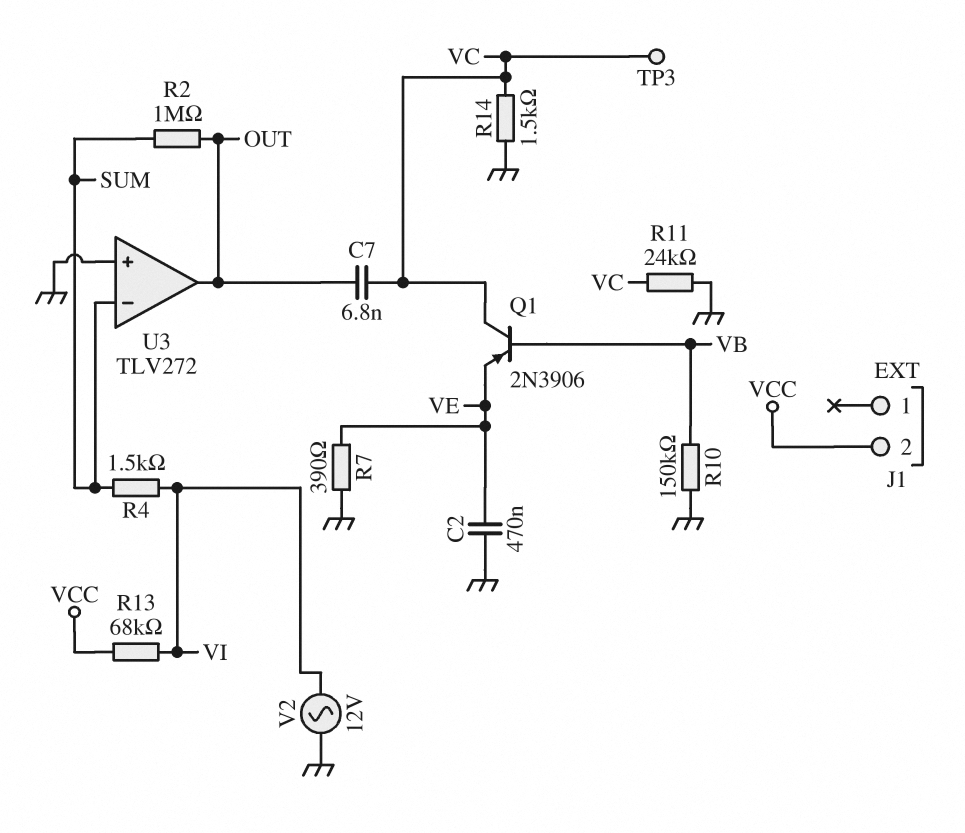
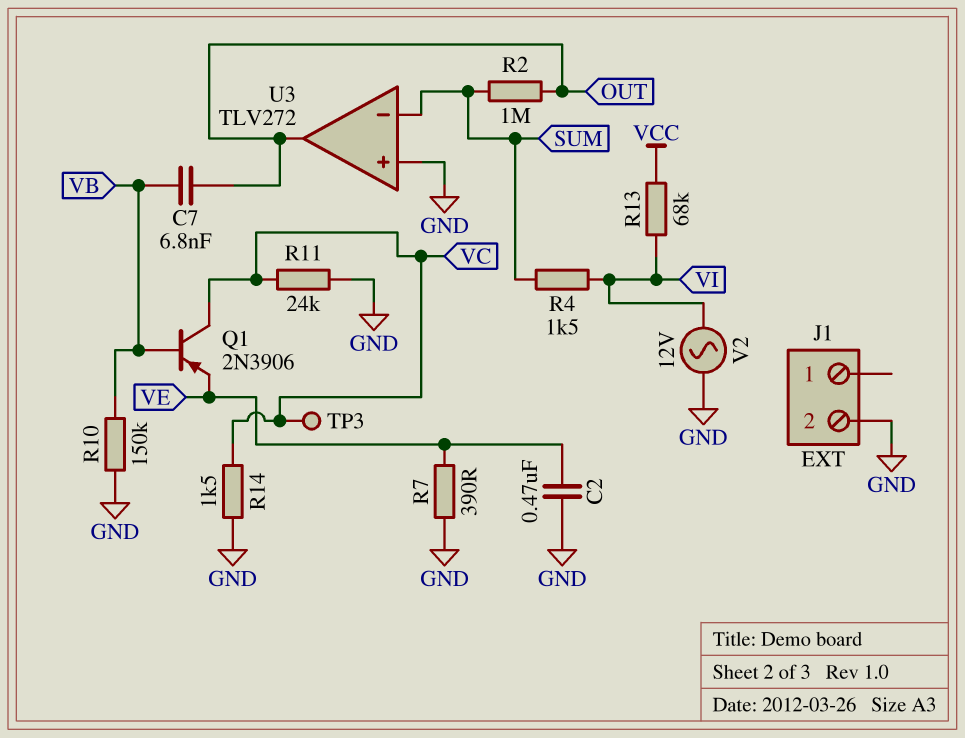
C7: 6.8nF (OUT, VC) -> 6.8nF (OUT, VB)
J1 pin 2: VCC -> GND

